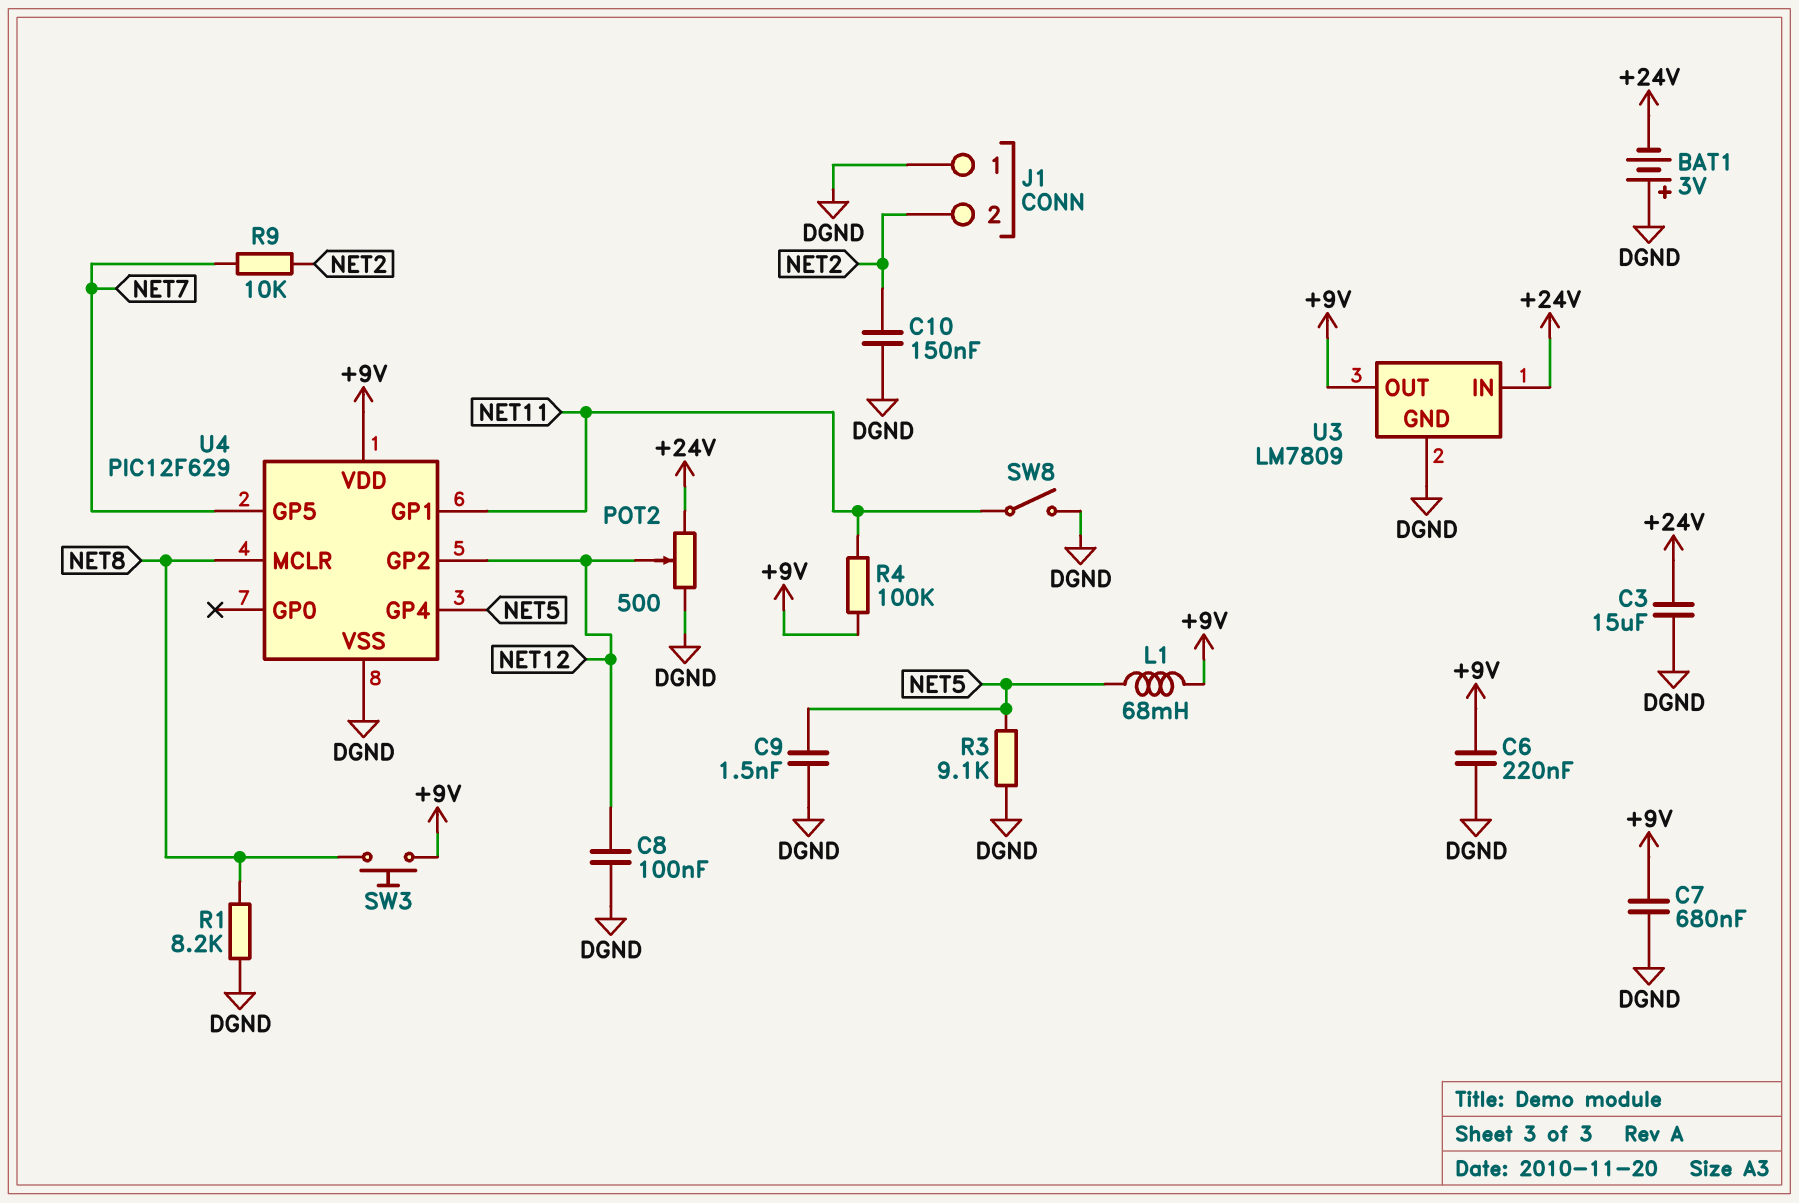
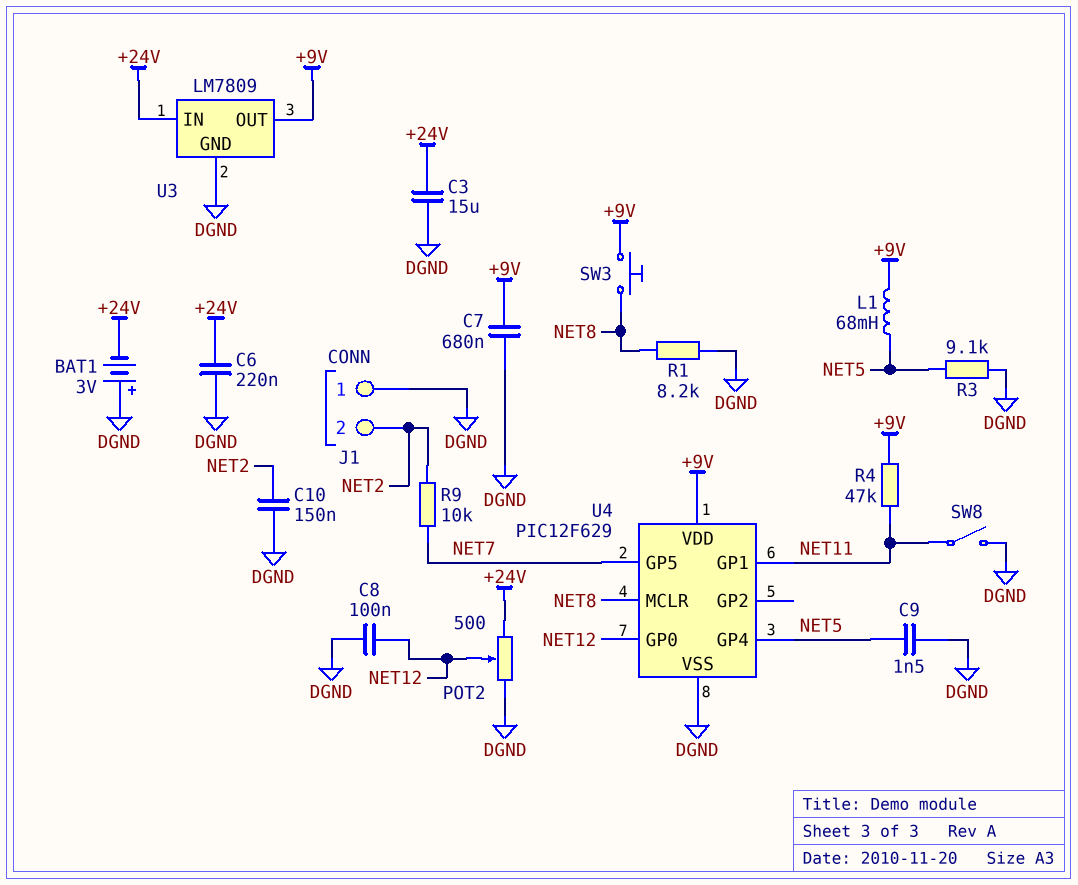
C6: 220nF (+9V, DGND) -> 220nF (+24V, DGND)
R4: 100k (+9V, NET11) -> 47k (+9V, NET11)
U4 pin GP0: none -> NET12
U4 pin GP2: NET12 -> none

